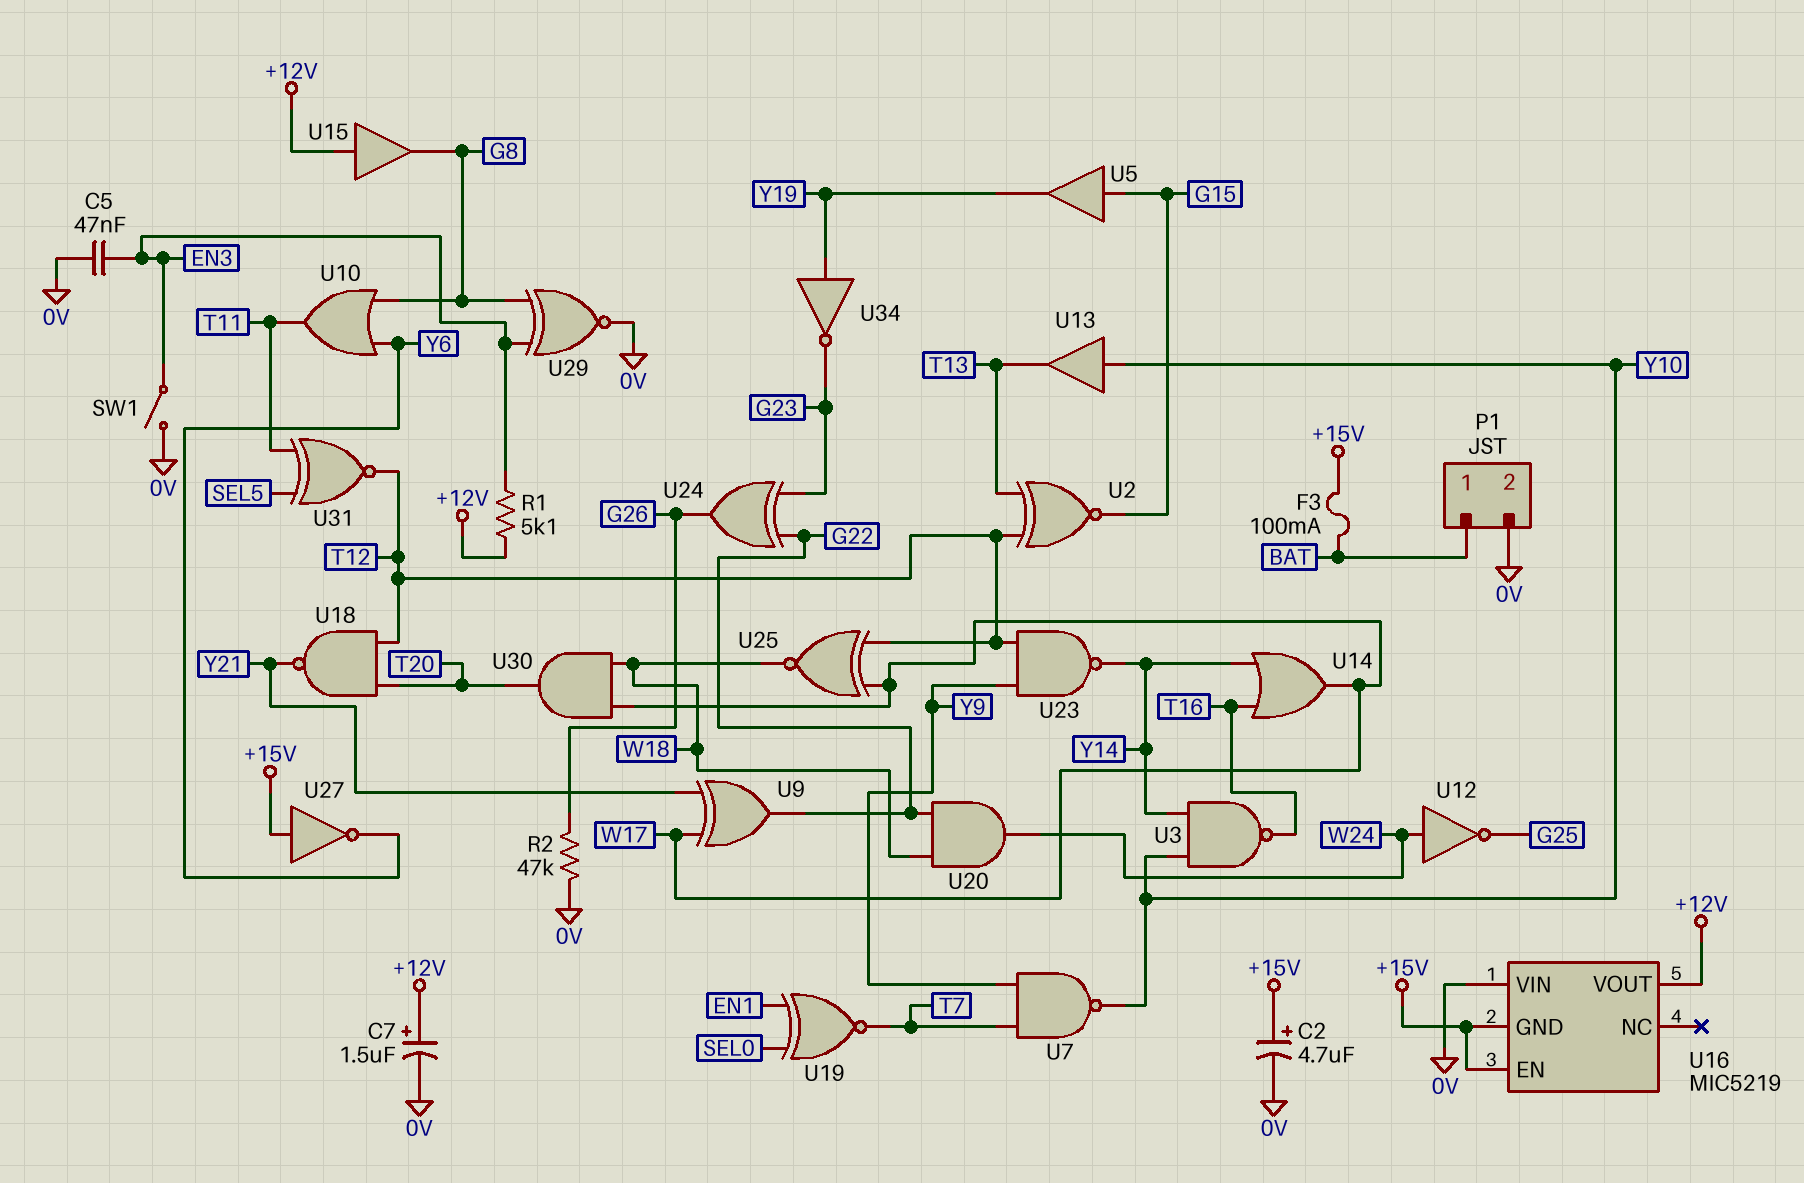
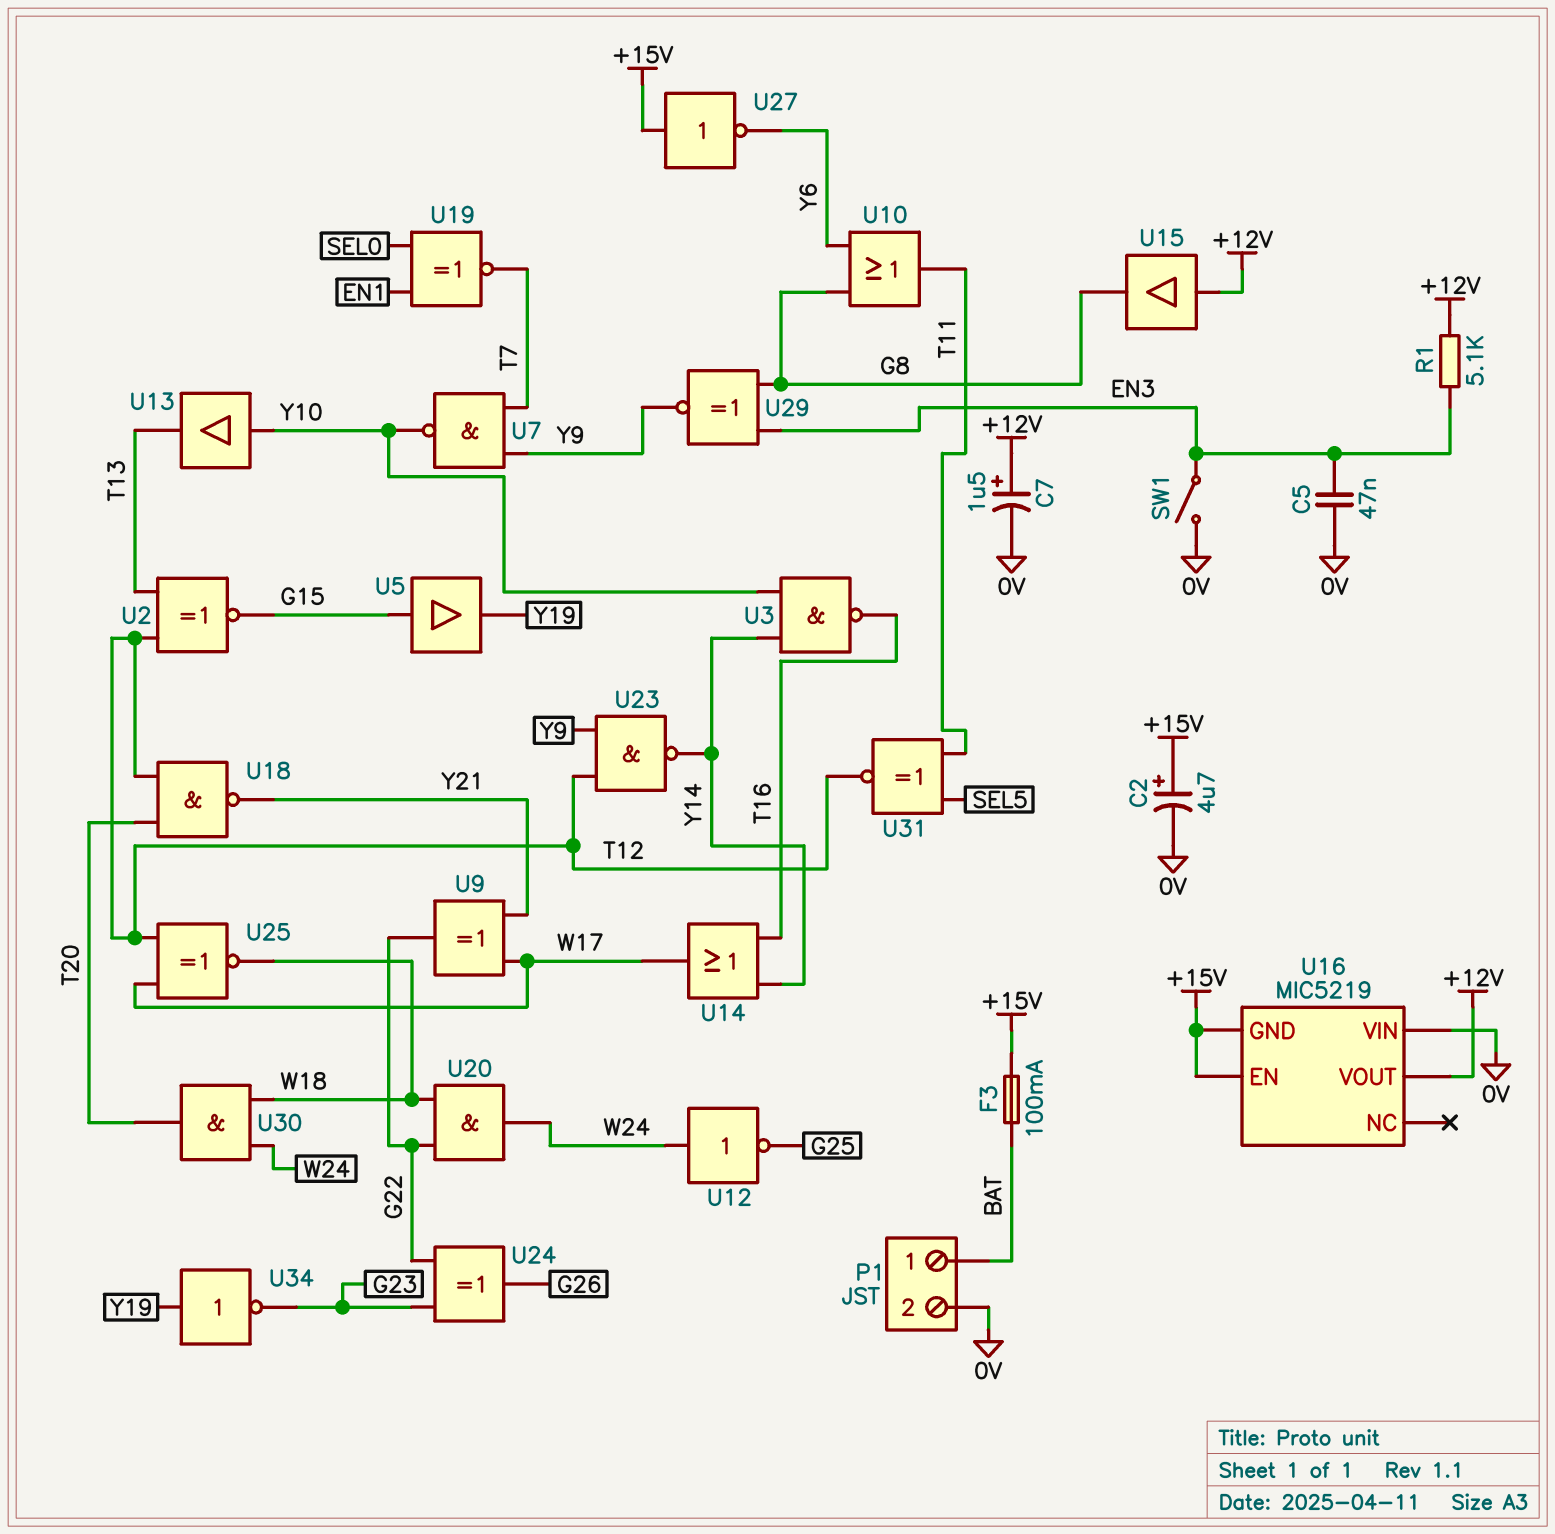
R2: 47k (0V, G26) -> none
U29: XNOR (in EN3, in G8, out 0V) -> XNOR (in EN3, in G8, out Y9)
U30: AND (in W17, in W18, out T20) -> AND (in W18, in W24, out T20)

